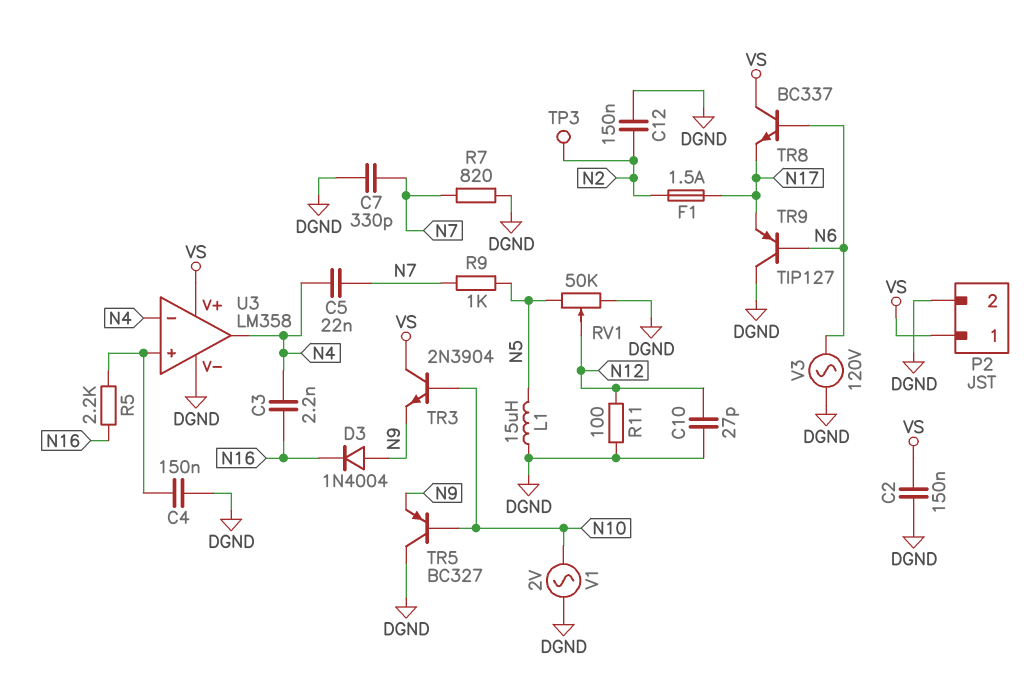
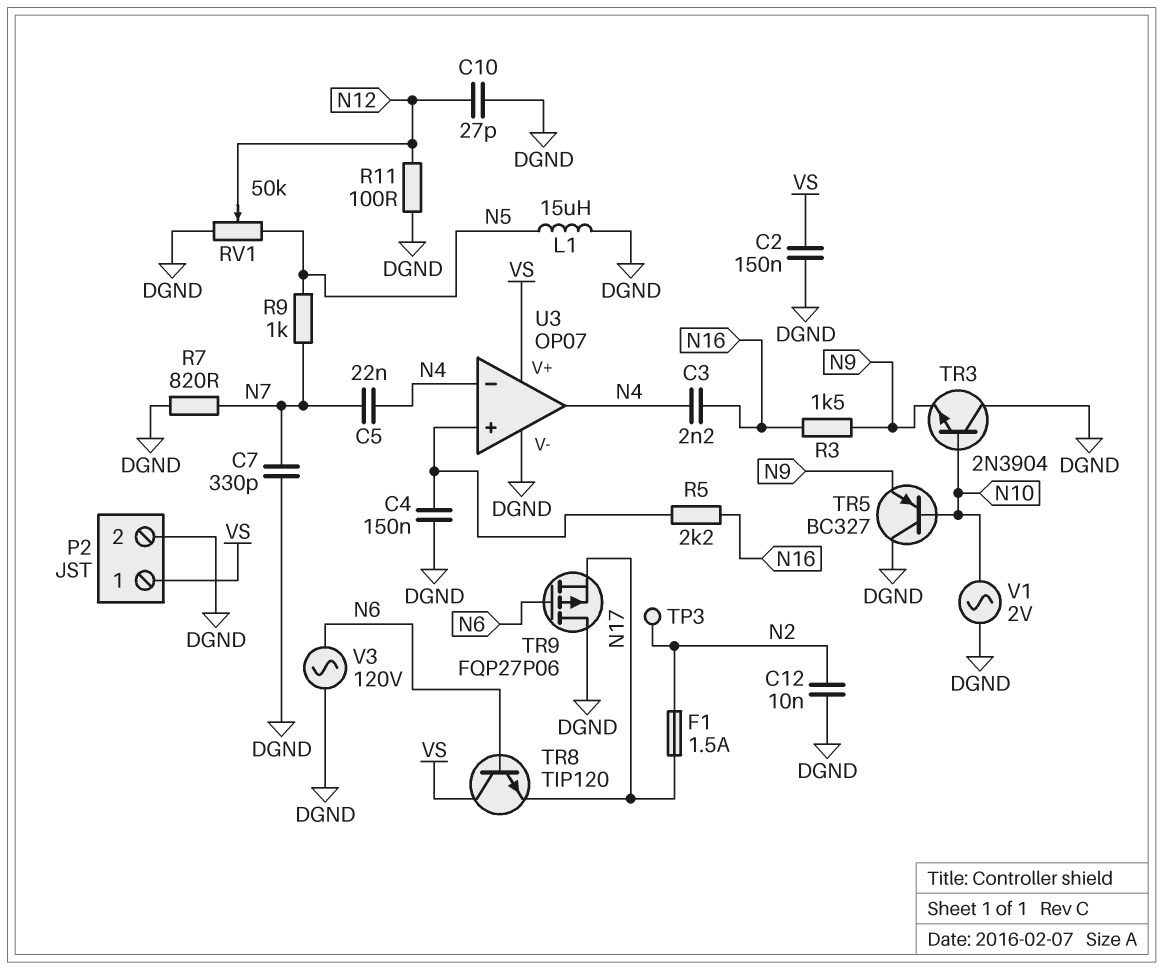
C12: 150nF (DGND, N2) -> 10nF (DGND, N2)
D3: diode 1N4004 (A N9, K N16) -> none
R3: none -> 1.5k (N9, N16)
TR3: NPN 2N3904 (B N10, C VS, E N9) -> NPN 2N3904 (B N10, C DGND, E N9)
TR8: NPN BC337 (B N6, C VS, E N17) -> NPN TIP120 (B N6, C VS, E N17)
TR9: PNP TIP127 (B N6, C DGND, E N17) -> PMOS FQP27P06 (G N6, D DGND, S N17)
U3: LM358 -> OP07

